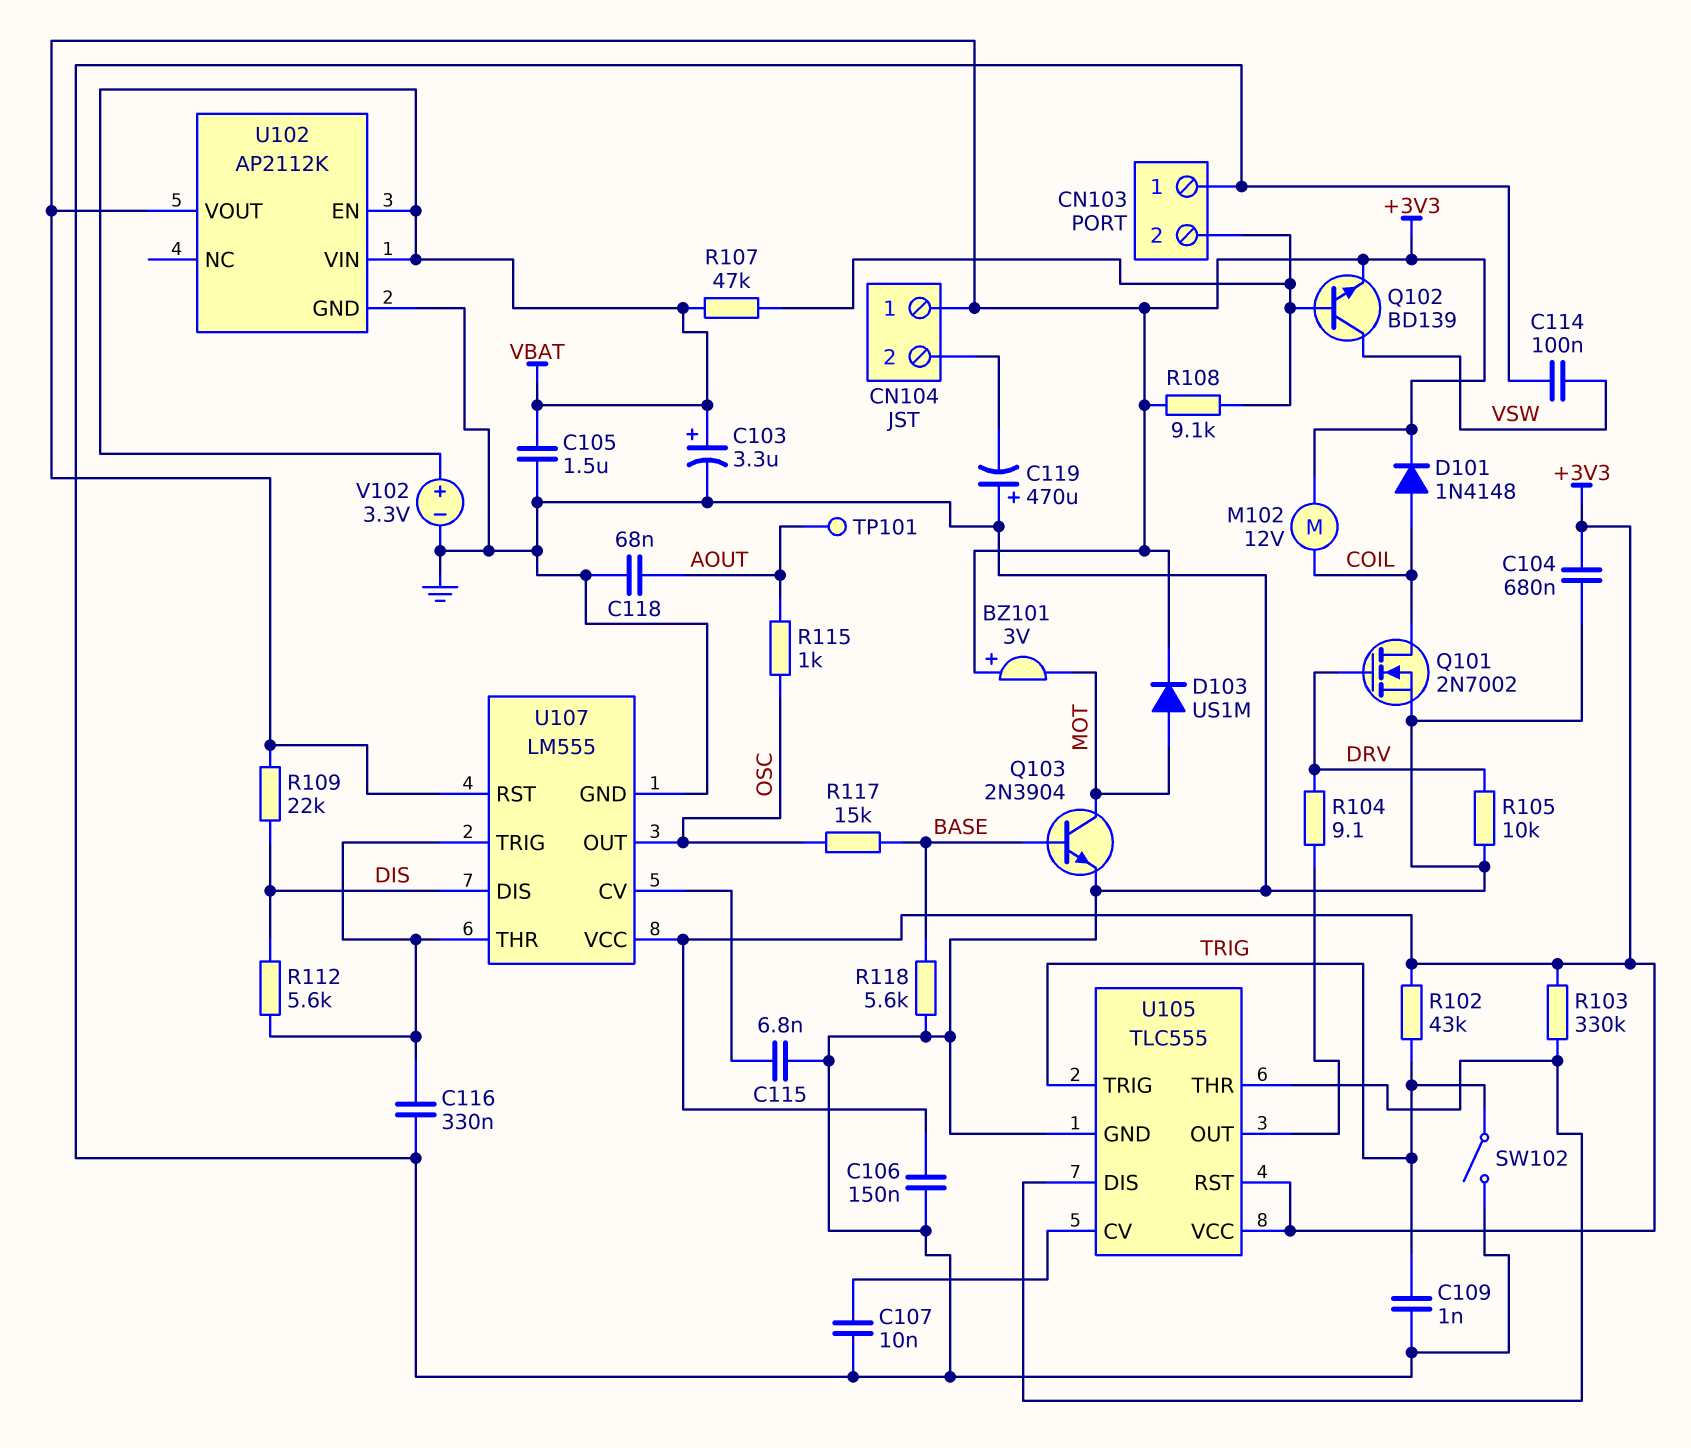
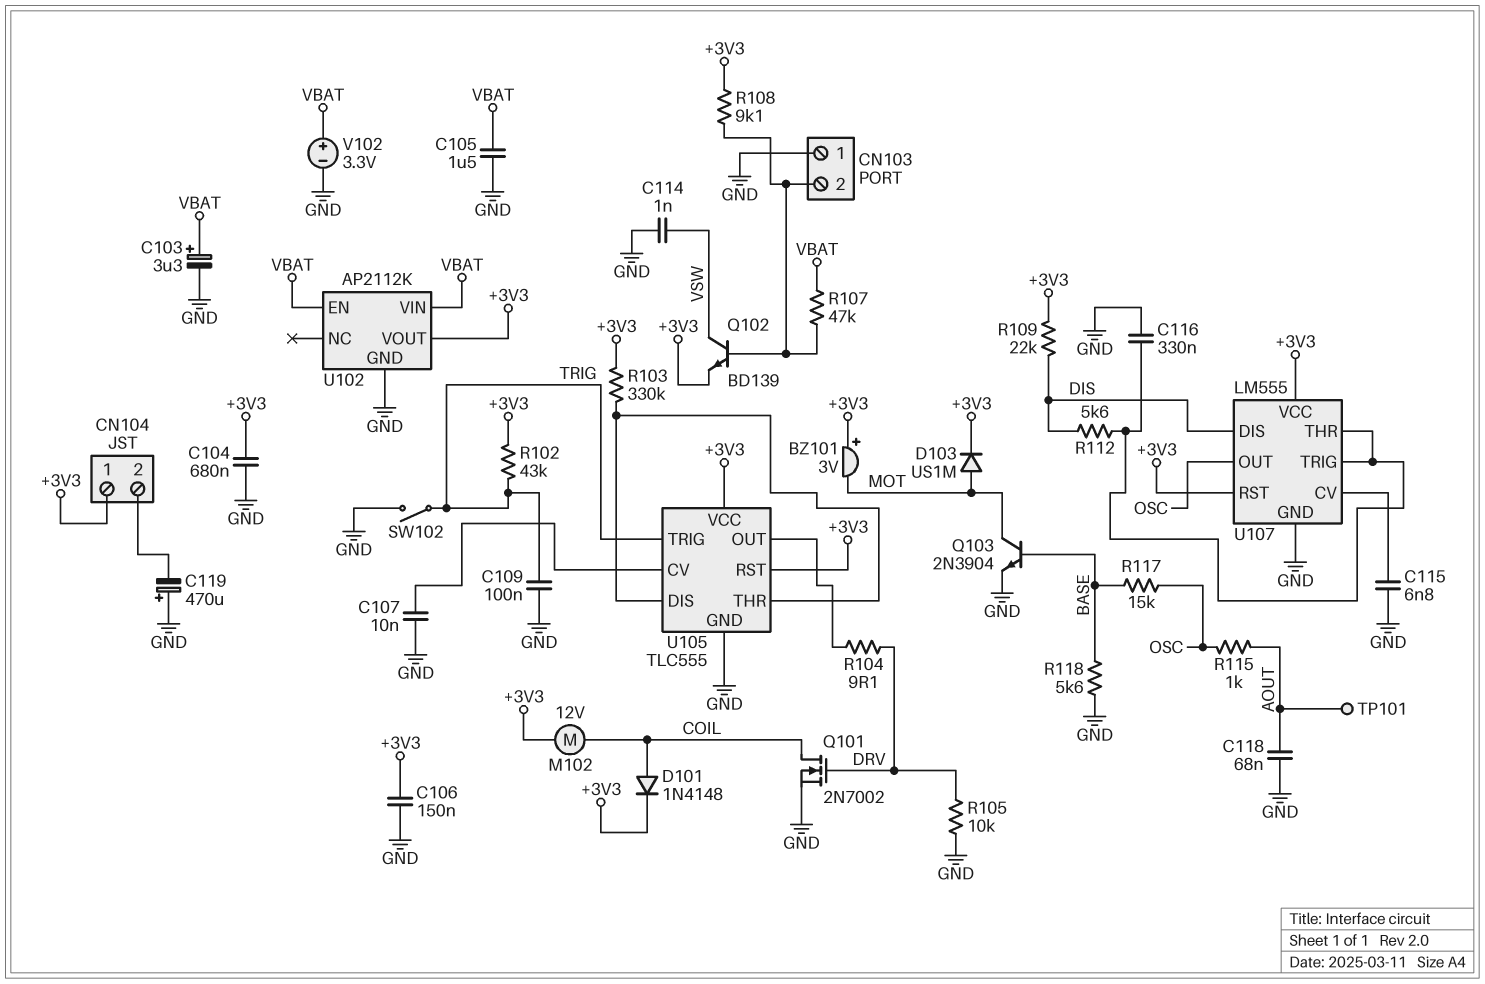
C109: 1nF (GND, TRIG) -> 100nF (GND, TRIG)
C114: 100nF (GND, VSW) -> 1nF (GND, VSW)

